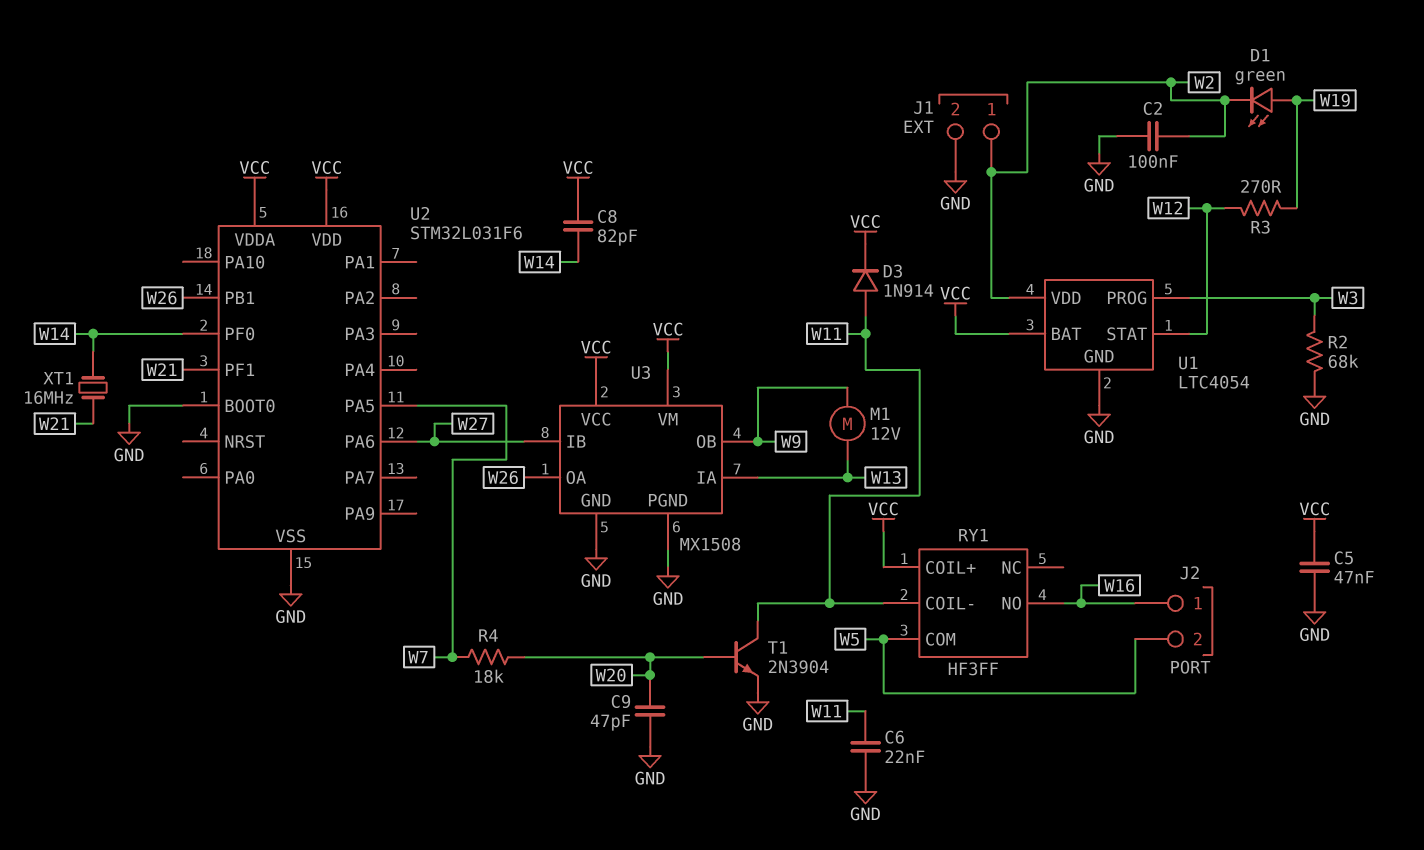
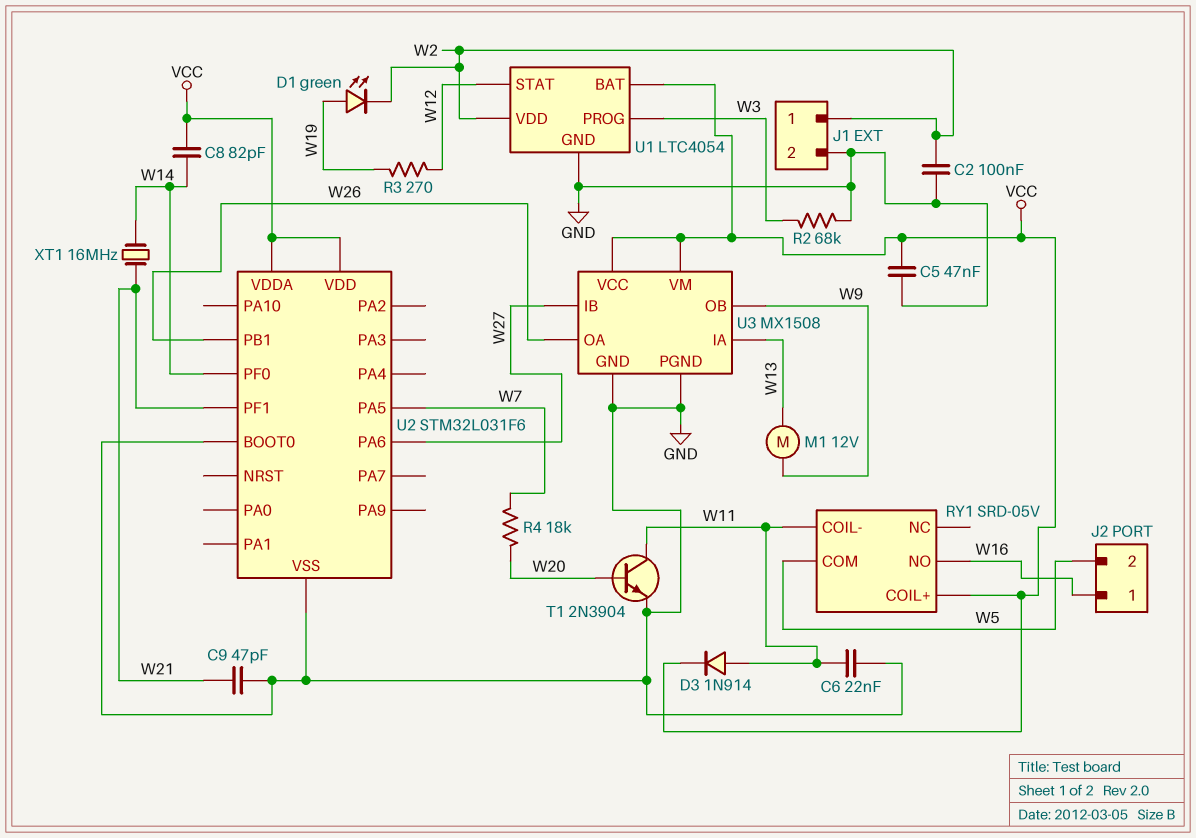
C9: 47pF (GND, W20) -> 47pF (GND, W21)
RY1: HF3FF -> SRD-05V

